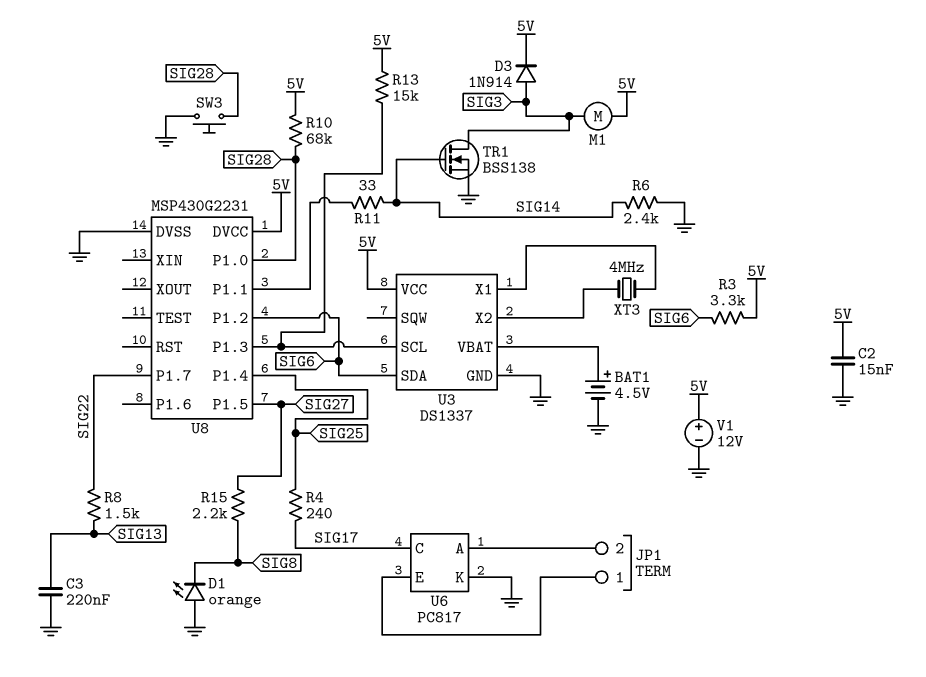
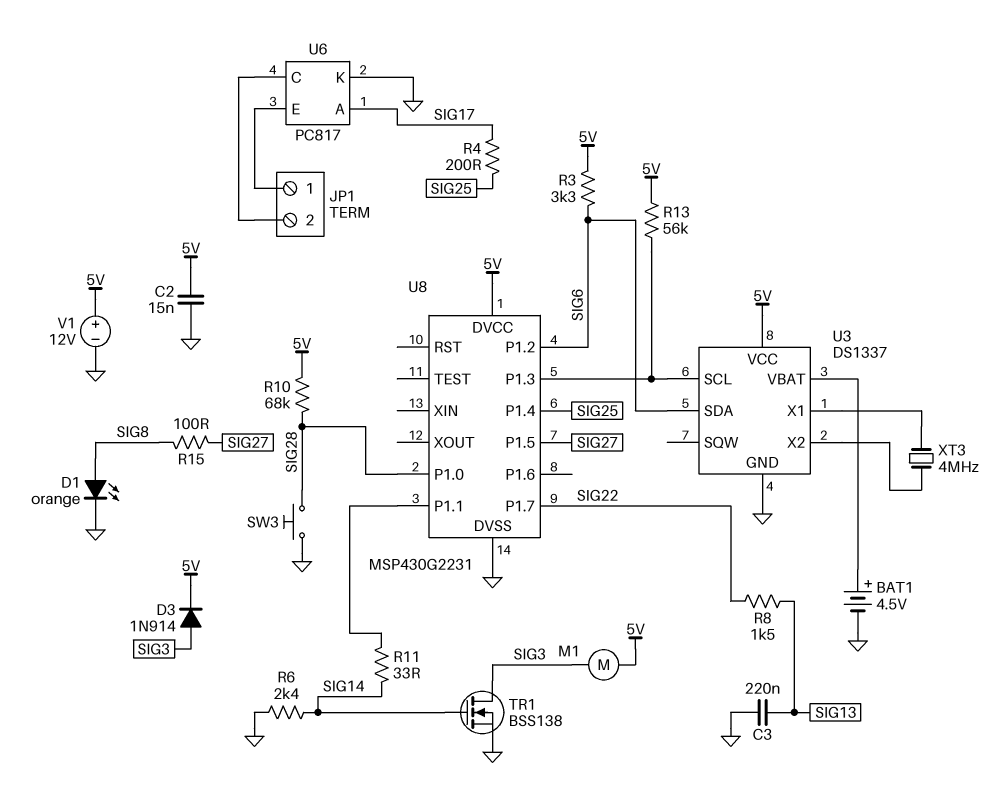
D1: LED orange (A GND, K SIG8) -> LED orange (A SIG8, K GND)
R4: 240 (SIG17, SIG25) -> 200 (SIG17, SIG25)
R13: 15k (5V, U3/SCL) -> 56k (5V, U3/SCL)
R15: 2.2k (SIG8, SIG27) -> 100 (SIG8, SIG27)
U6 pin A: JP1/2 -> SIG17
U6 pin C: SIG17 -> JP1/2

